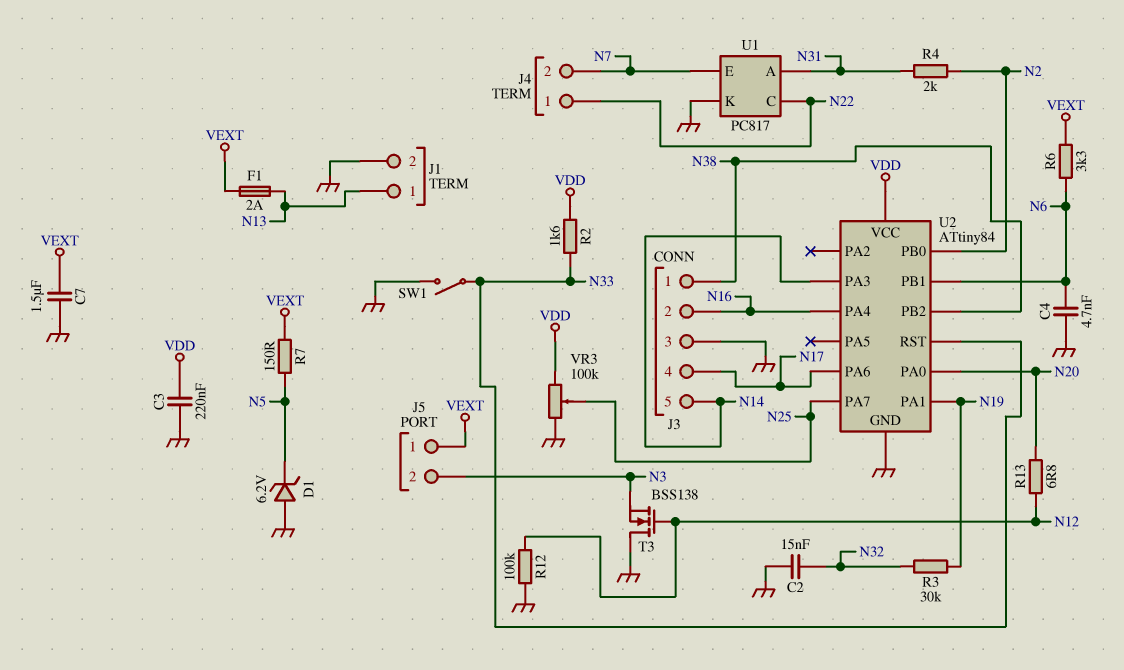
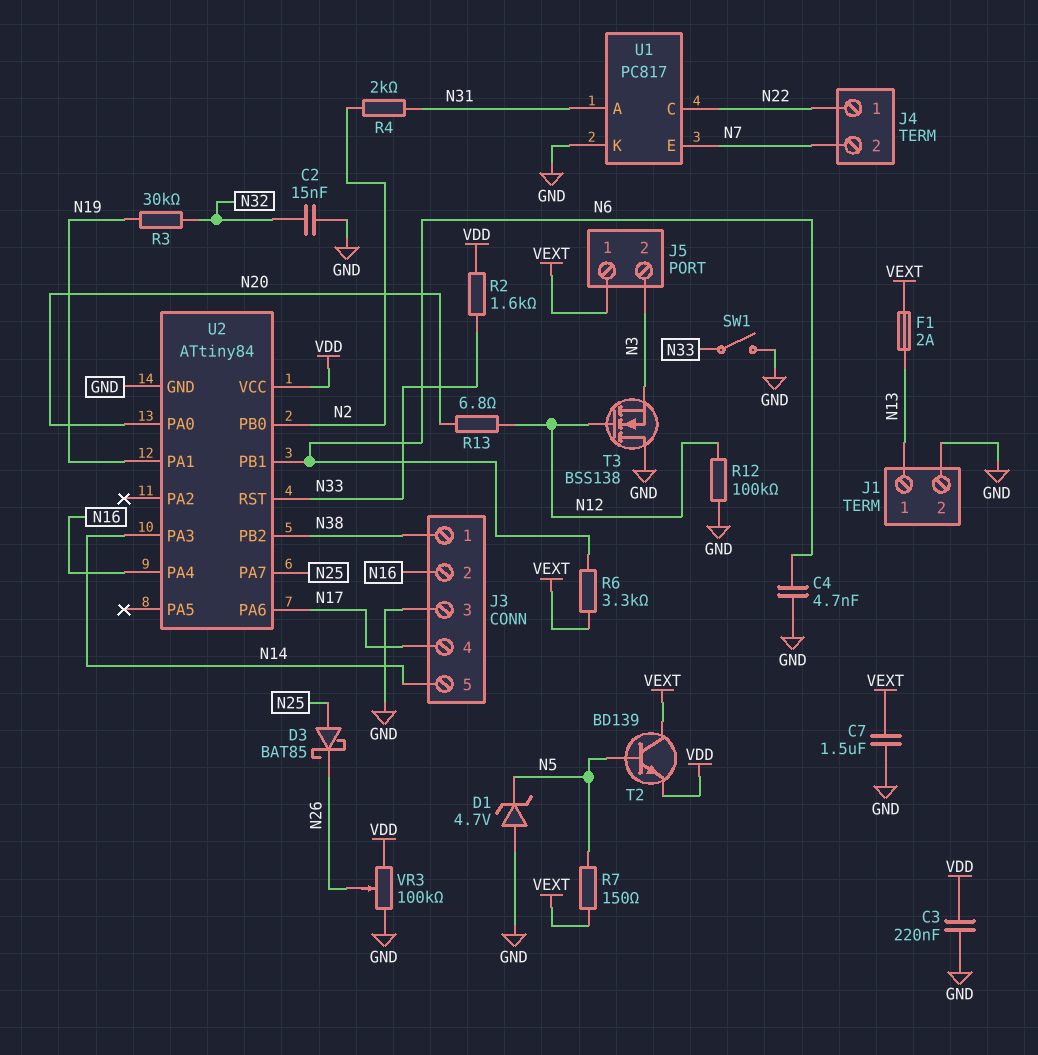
D1: zener 6.2V (A GND, K N5) -> zener 4.7V (A GND, K N5)
D3: none -> schottky BAT85 (A N25, K N26)
T2: none -> NPN BD139 (B N5, C VEXT, E VDD)
VR3: 100k (GND, VDD, wiper N25) -> 100k (GND, VDD, wiper N26)

